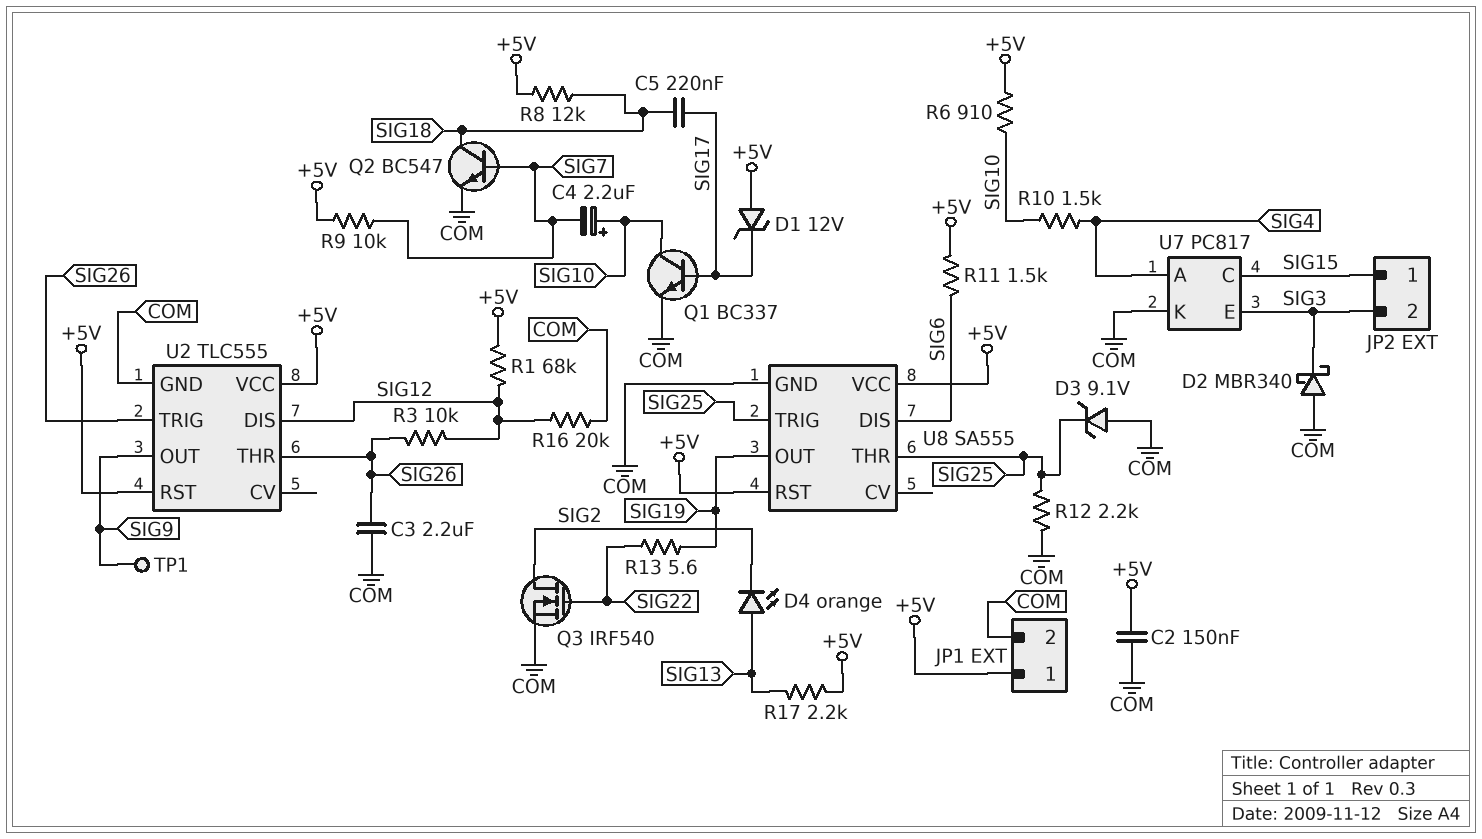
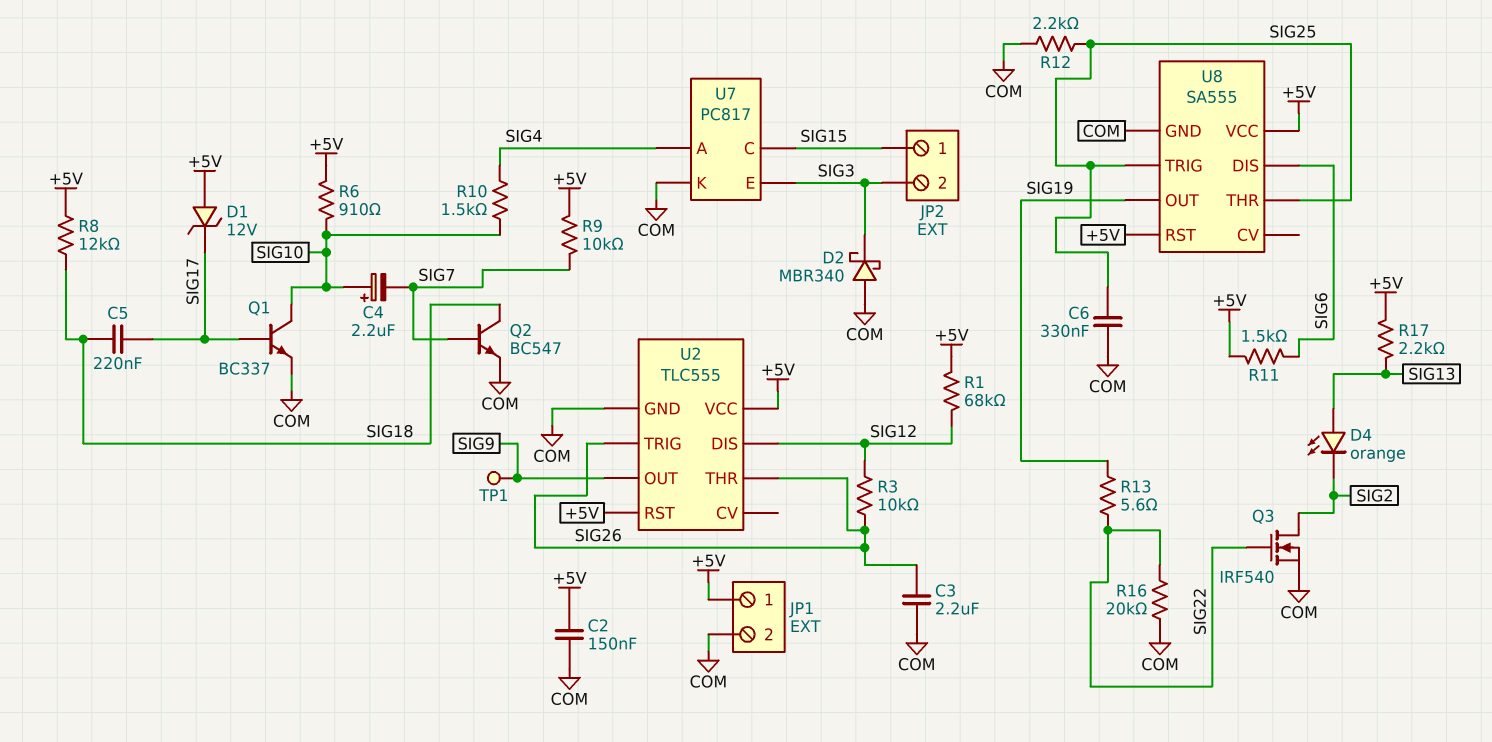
C6: none -> 330nF (COM, SIG25)
D3: zener 9.1V (A COM, K SIG25) -> none
R16: 20k (COM, SIG12) -> 20k (COM, SIG22)

